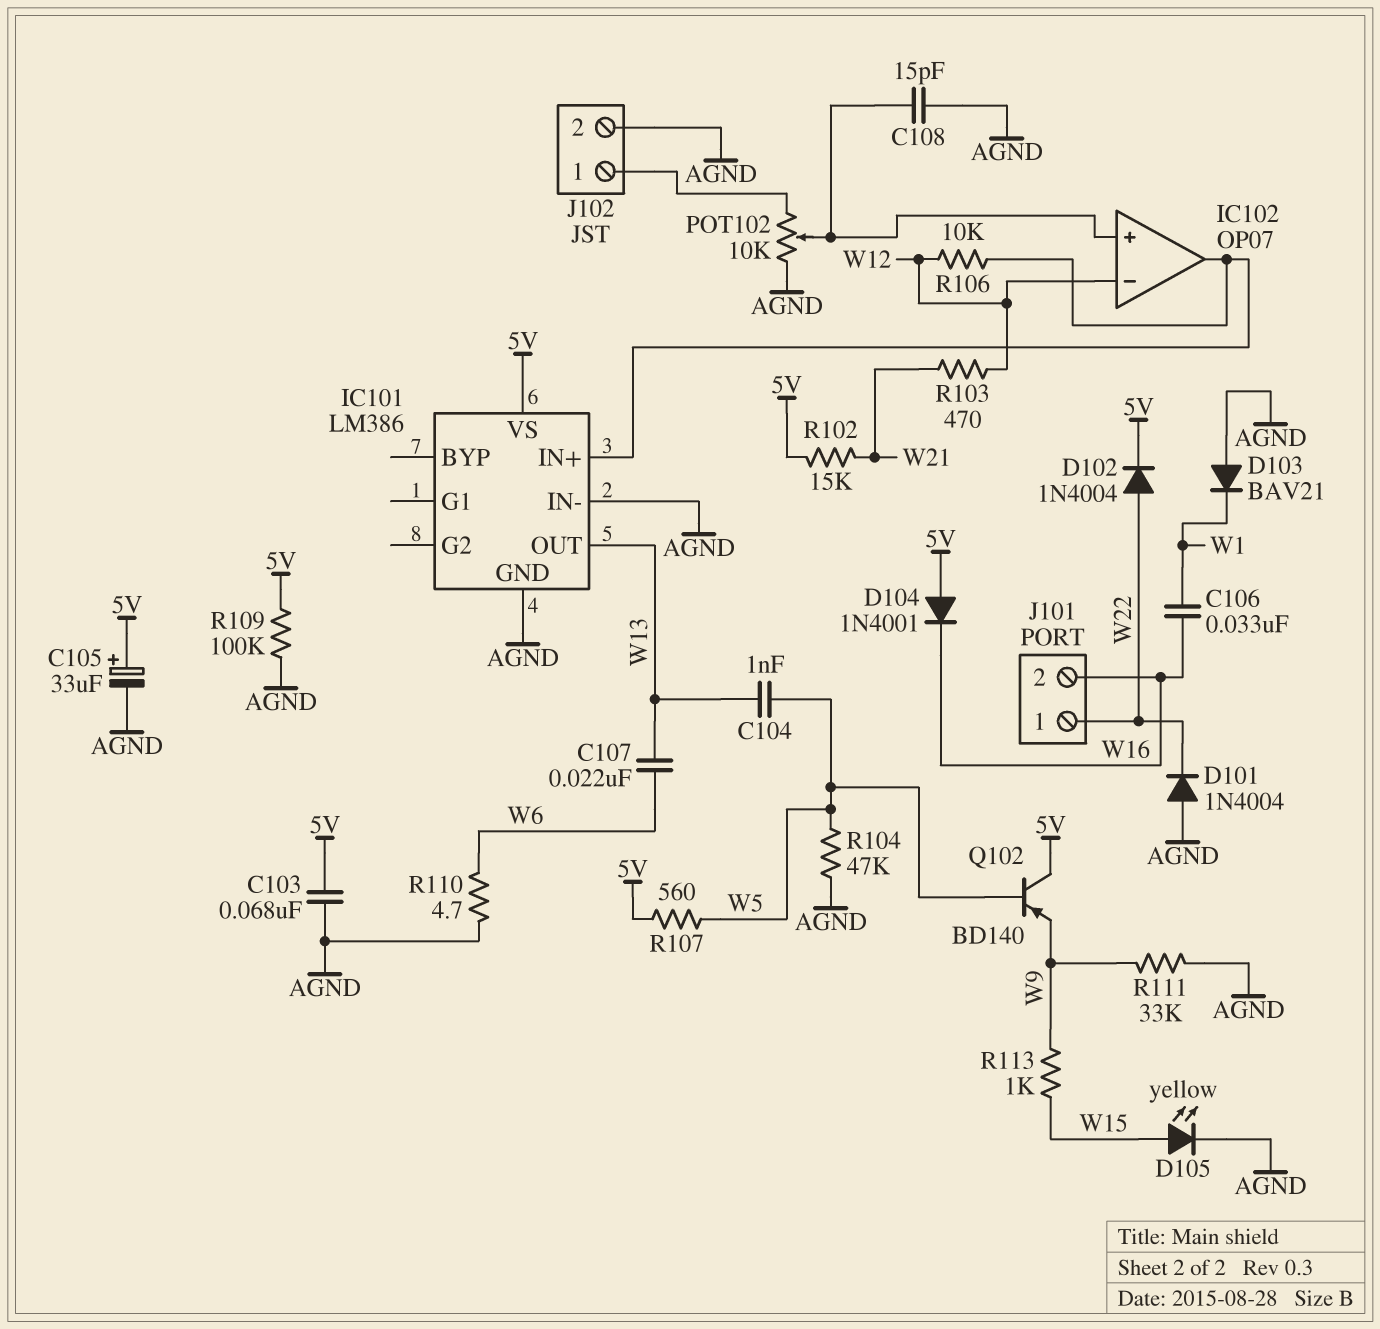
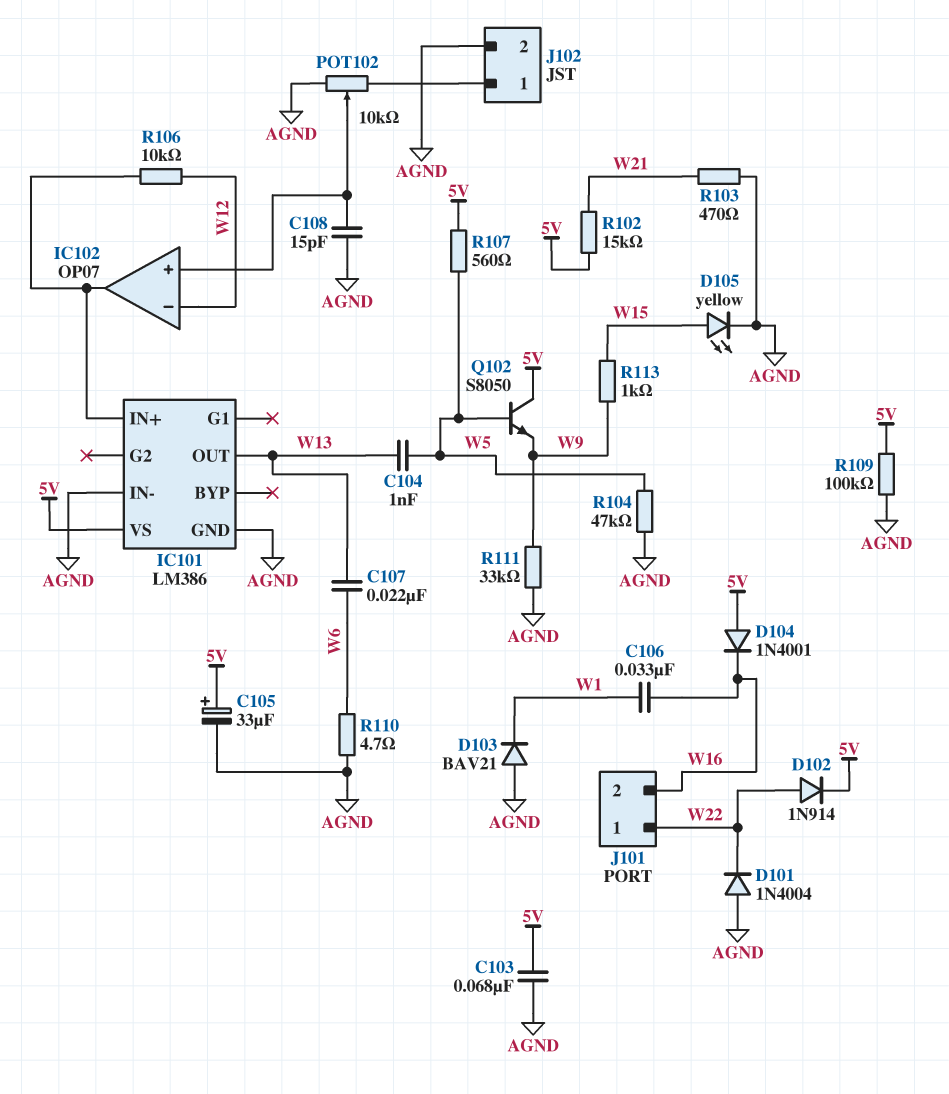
D102: diode 1N4004 (A W22, K 5V) -> diode 1N914 (A W22, K 5V)
Q102: PNP BD140 (B W5, C 5V, E W9) -> NPN S8050 (B W5, C 5V, E W9)
R103: 470 (W12, W21) -> 470 (AGND, W21)

